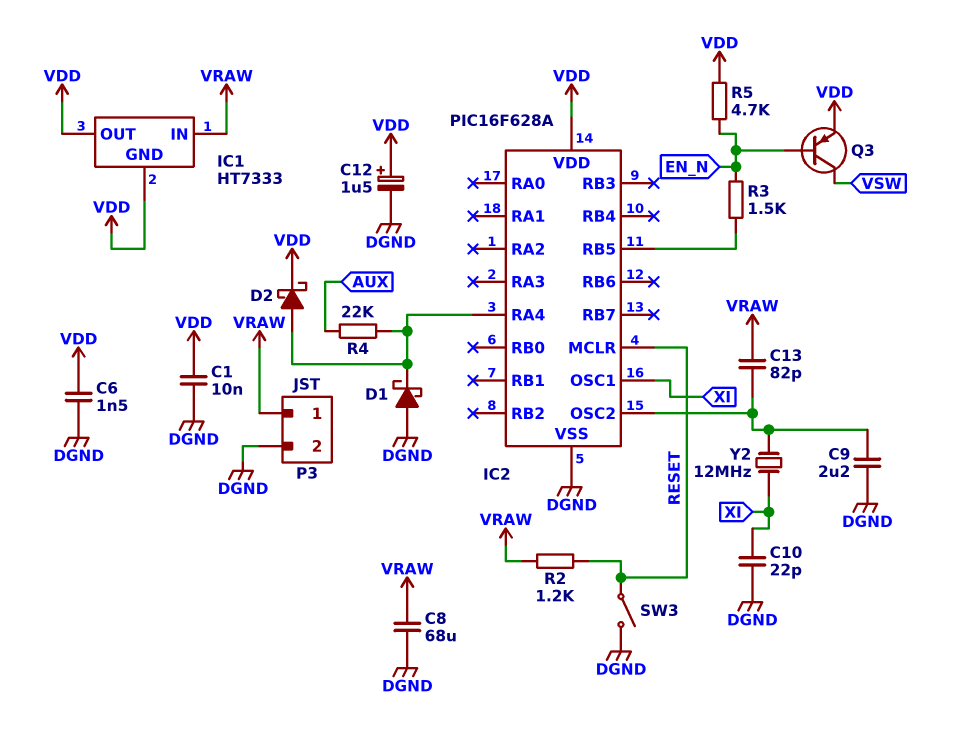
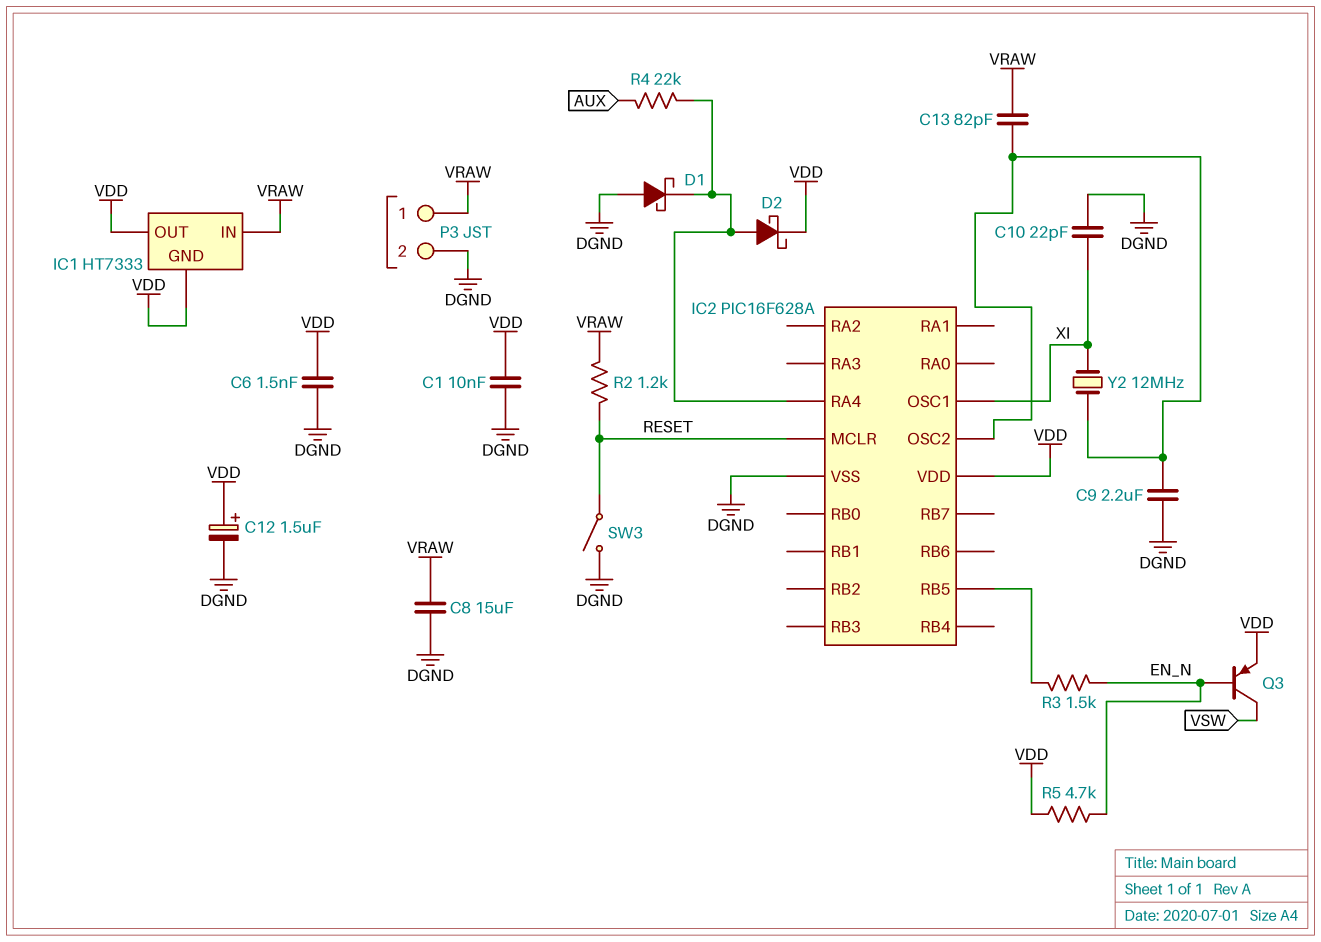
C8: 68uF (DGND, VRAW) -> 15uF (DGND, VRAW)

